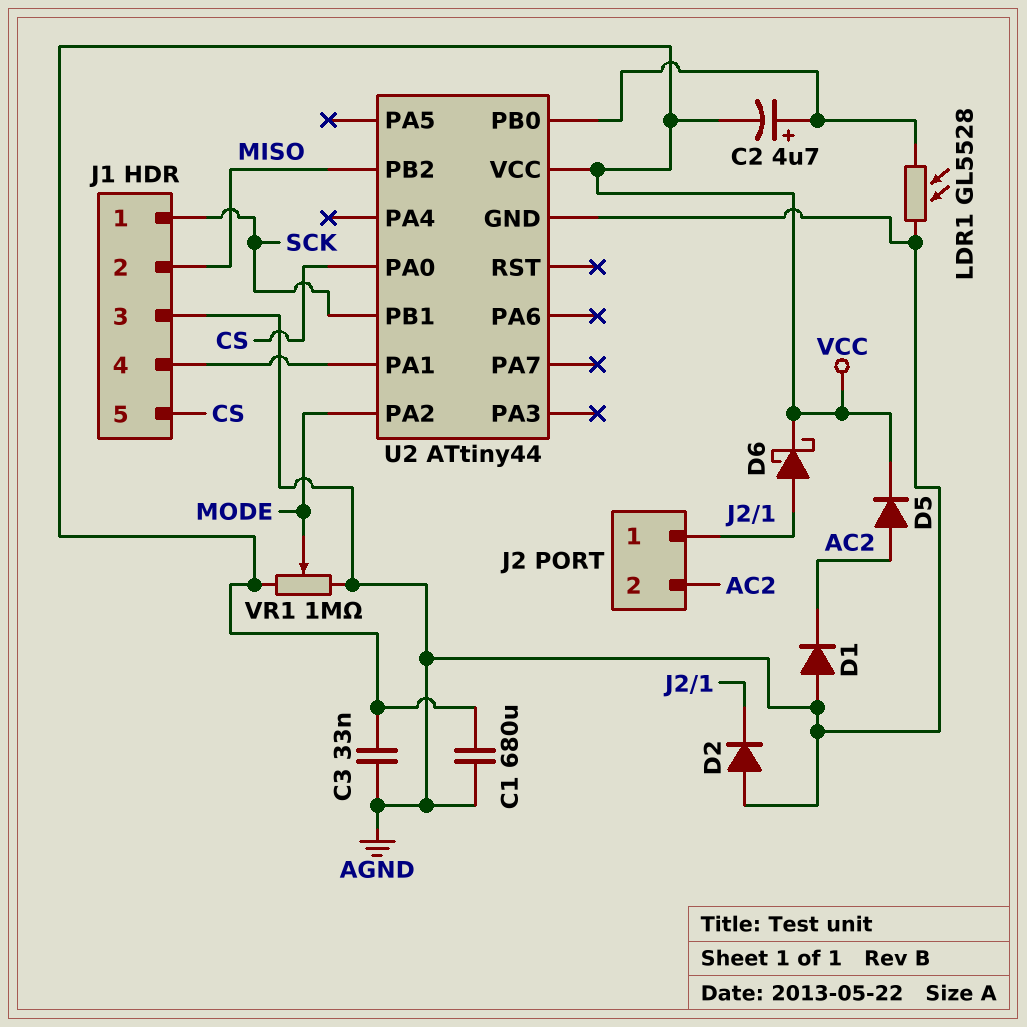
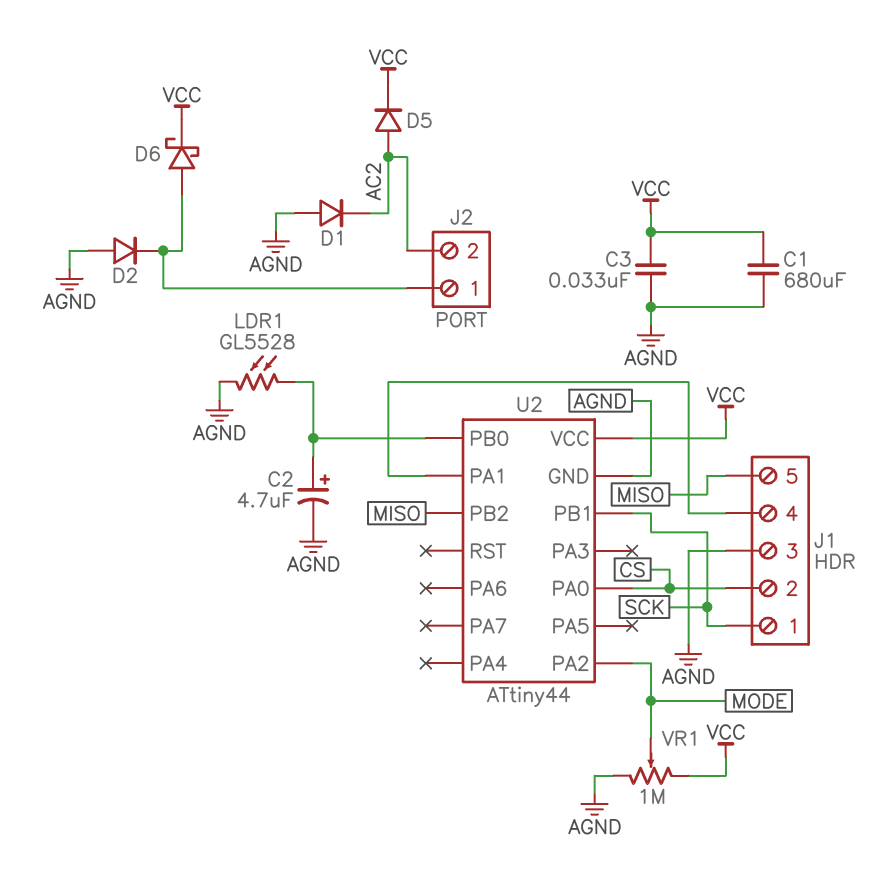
C2: 4.7uF (plus U2/PB0, minus VCC) -> 4.7uF (plus U2/PB0, minus AGND)
J1 pin 2: MISO -> CS
J1 pin 5: CS -> MISO

